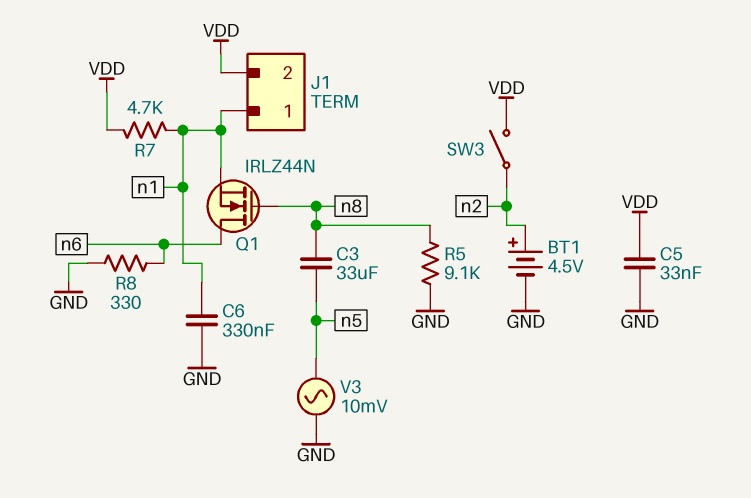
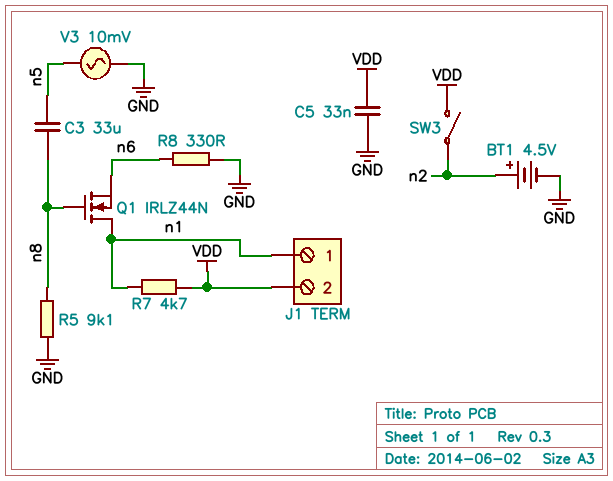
C6: 330nF (GND, n1) -> none
Q1: NMOS IRLZ44N (G n8, D n6, S n1) -> NMOS IRLZ44N (G n8, D n1, S n6)

